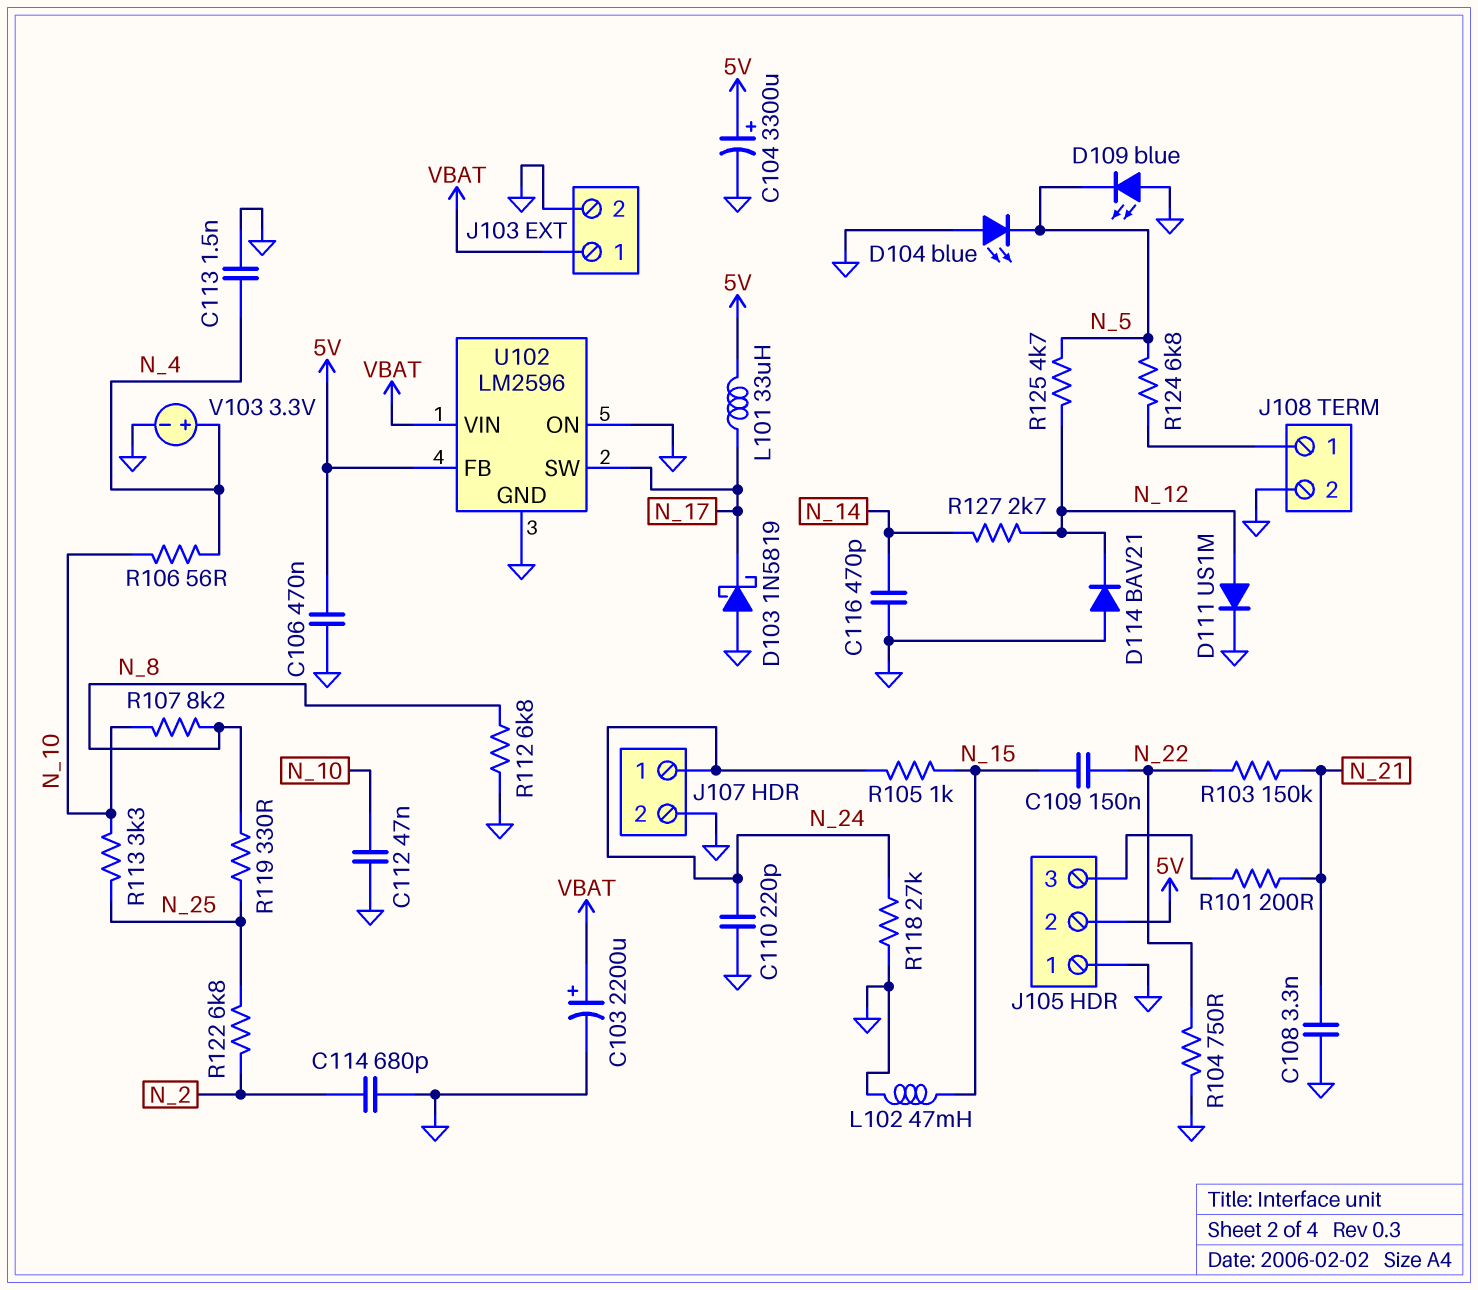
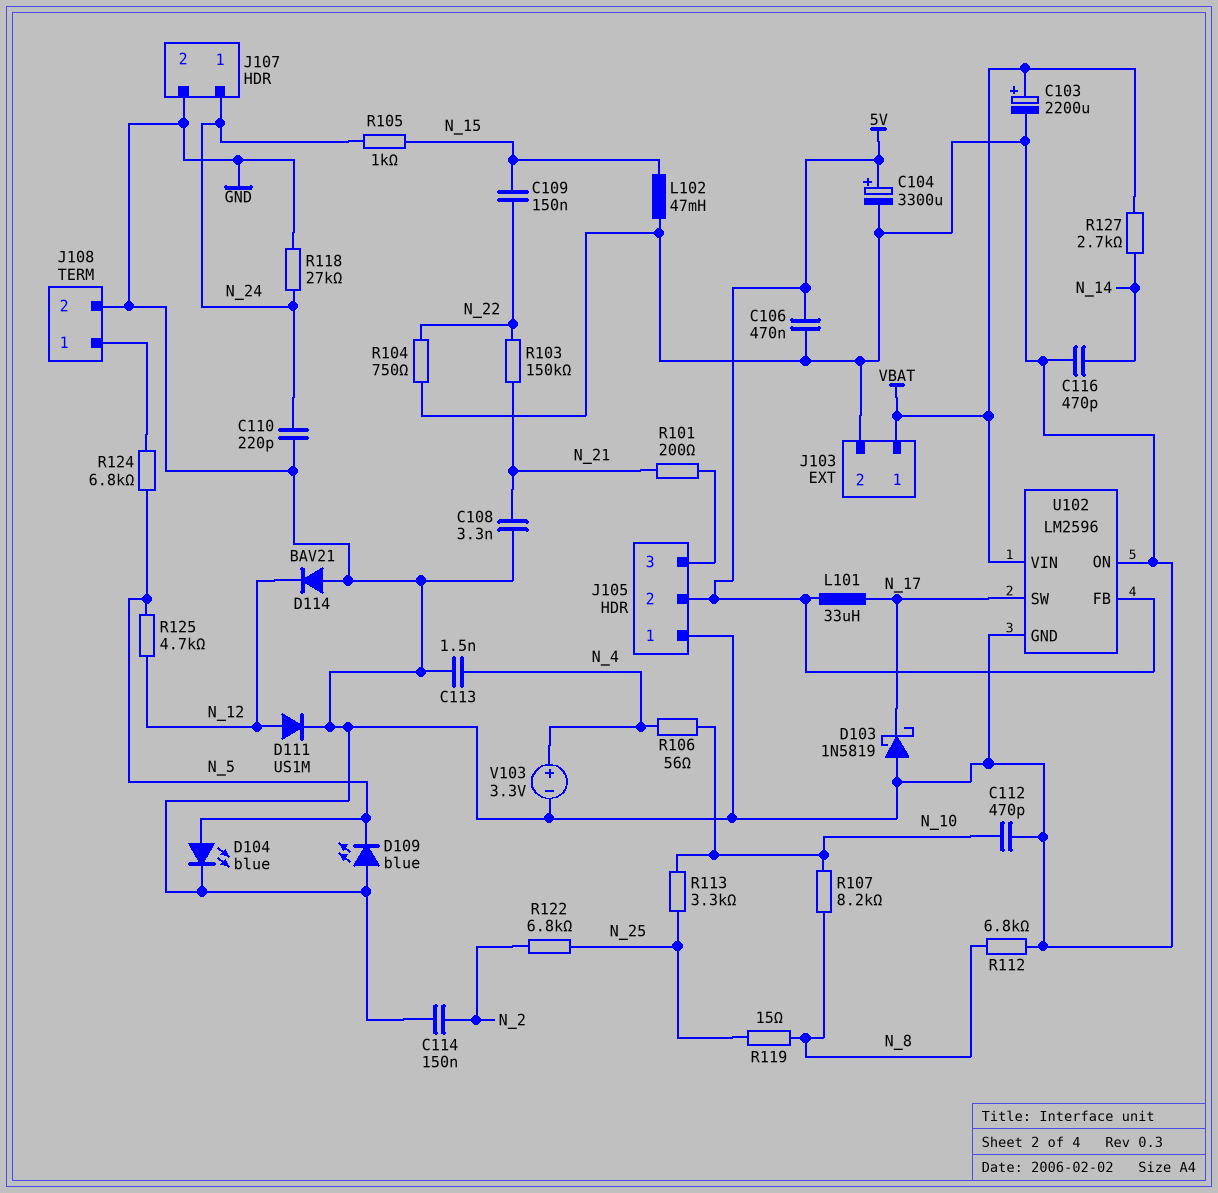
C112: 47nF (GND, N_10) -> 470pF (GND, N_10)
C114: 680pF (GND, N_2) -> 150nF (GND, N_2)
D104: LED blue (A GND, K N_5) -> LED blue (A N_5, K GND)
R119: 330 (N_8, N_25) -> 15 (N_8, N_25)
R127: 2.7k (N_12, N_14) -> 2.7k (N_14, VBAT)

